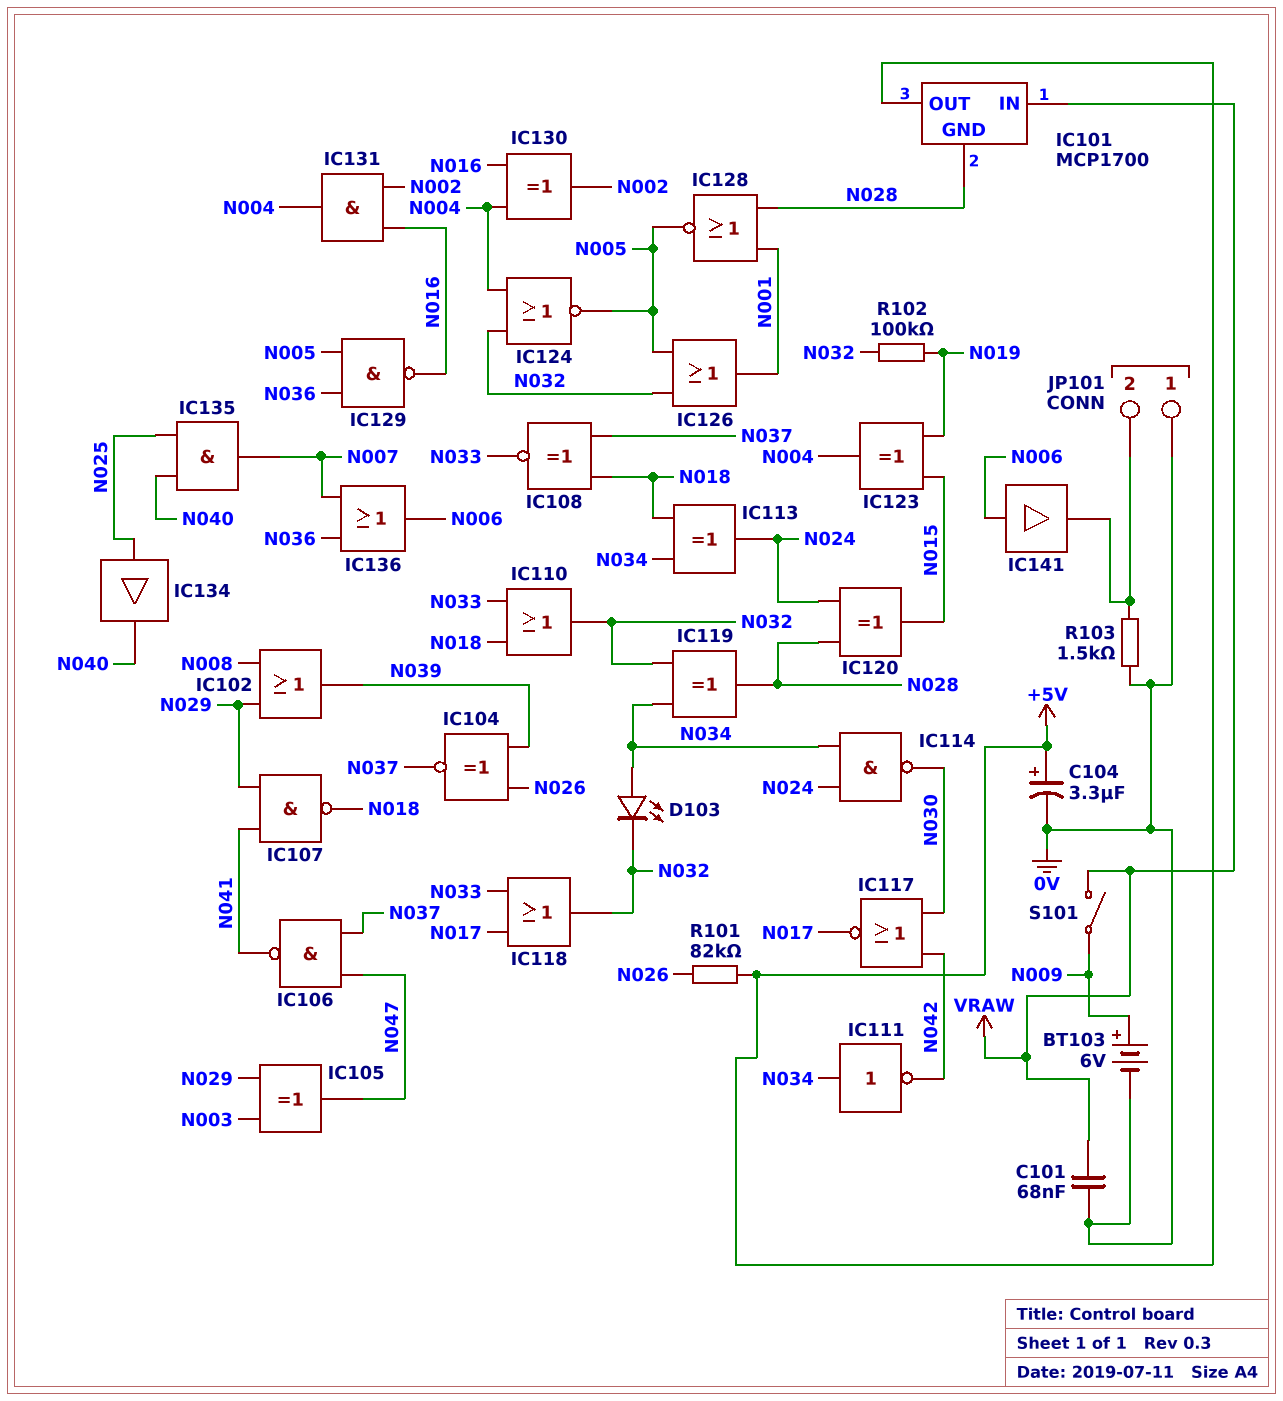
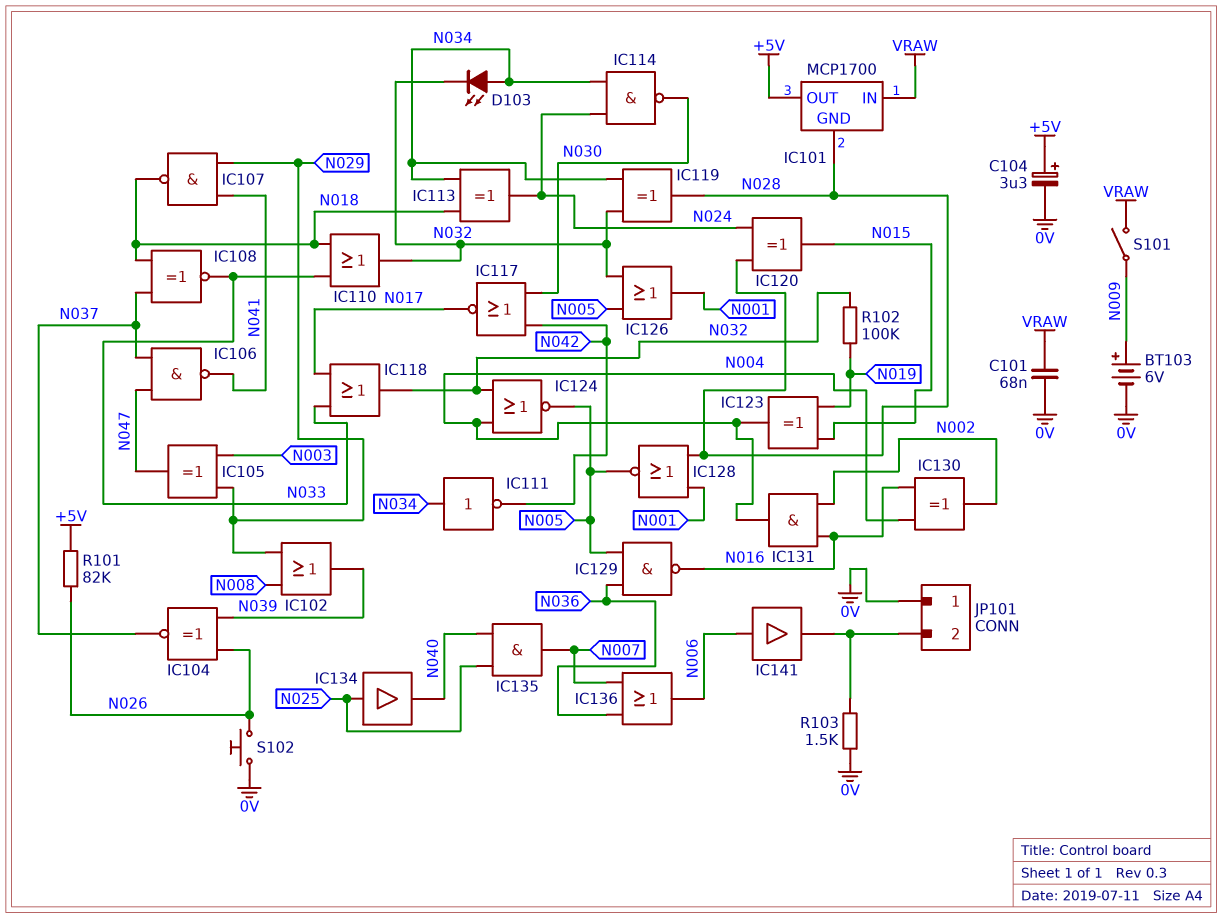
S102: none -> button (0V, N026)

